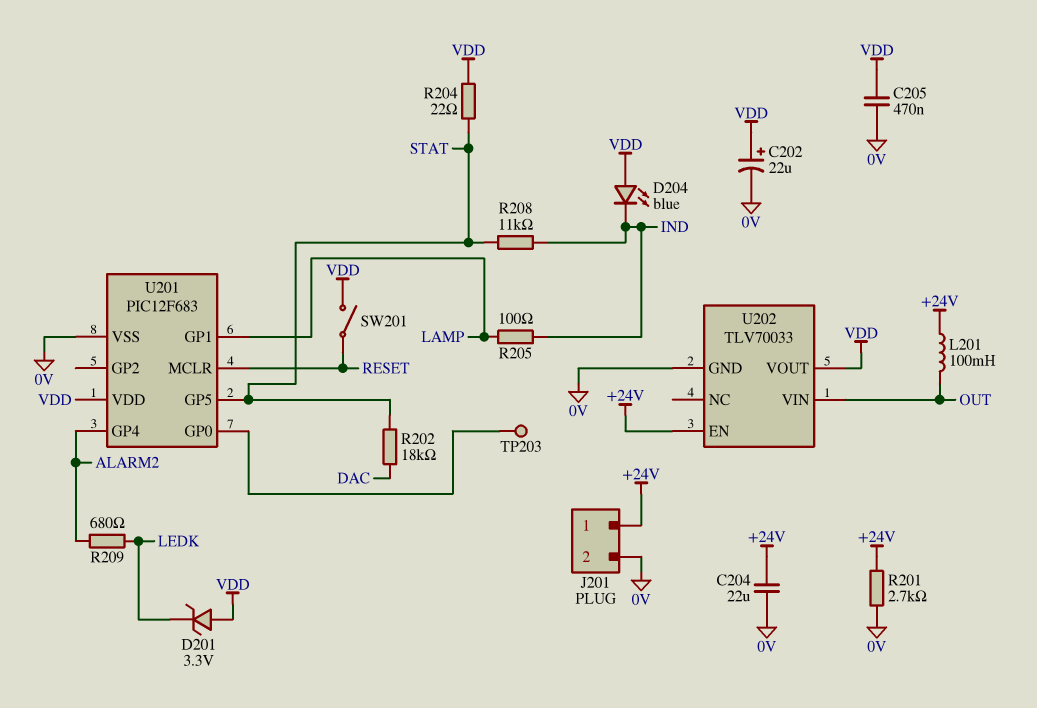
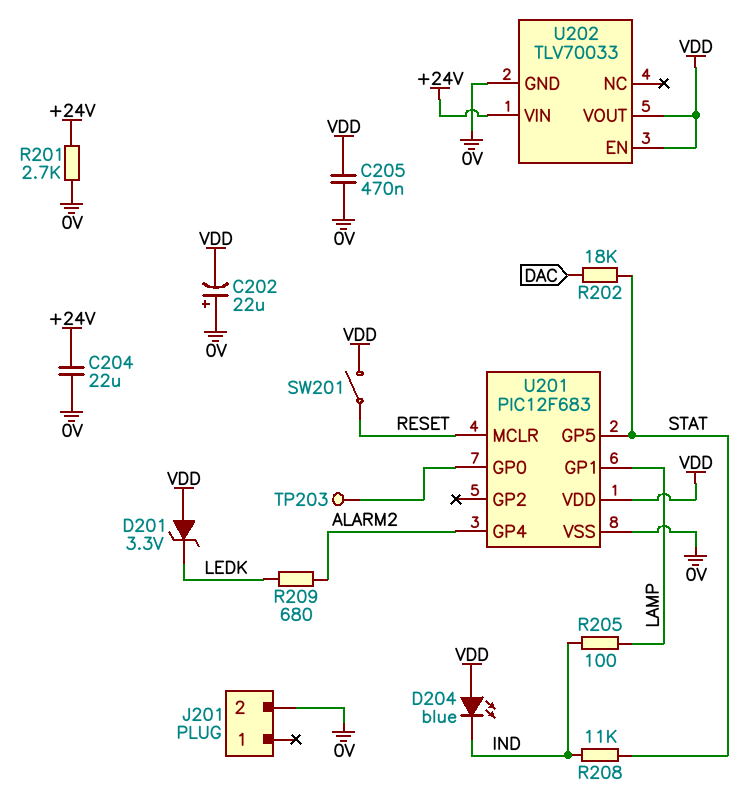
C202: 22uF (plus VDD, minus 0V) -> 22uF (plus 0V, minus VDD)
J201 pin 1: +24V -> none
L201: 100mH (+24V, OUT) -> none
R204: 22 (STAT, VDD) -> none
U202 pin EN: +24V -> VDD
U202 pin VIN: OUT -> +24V

